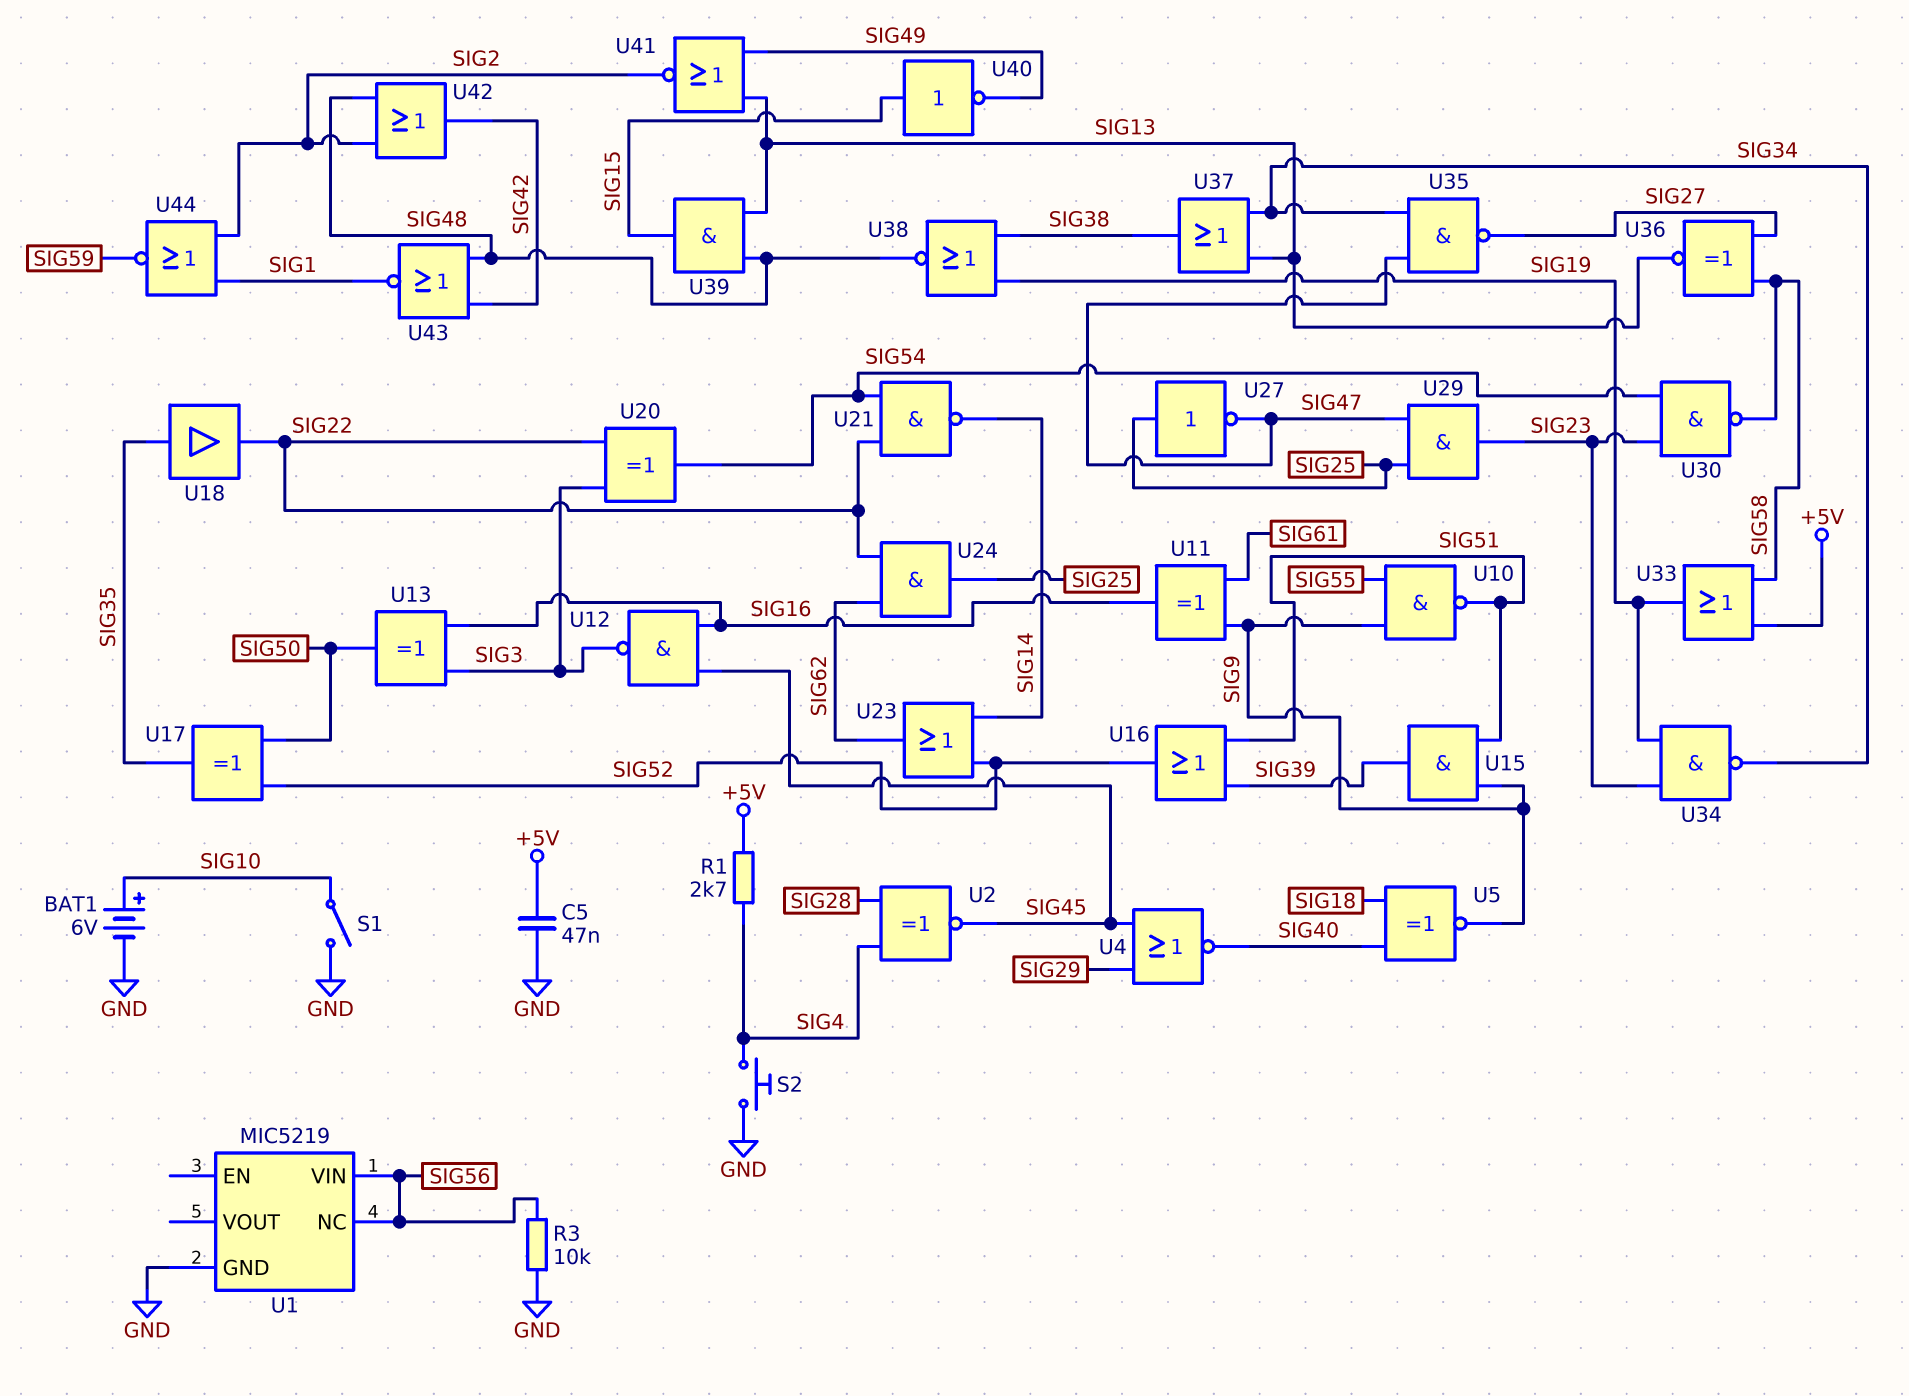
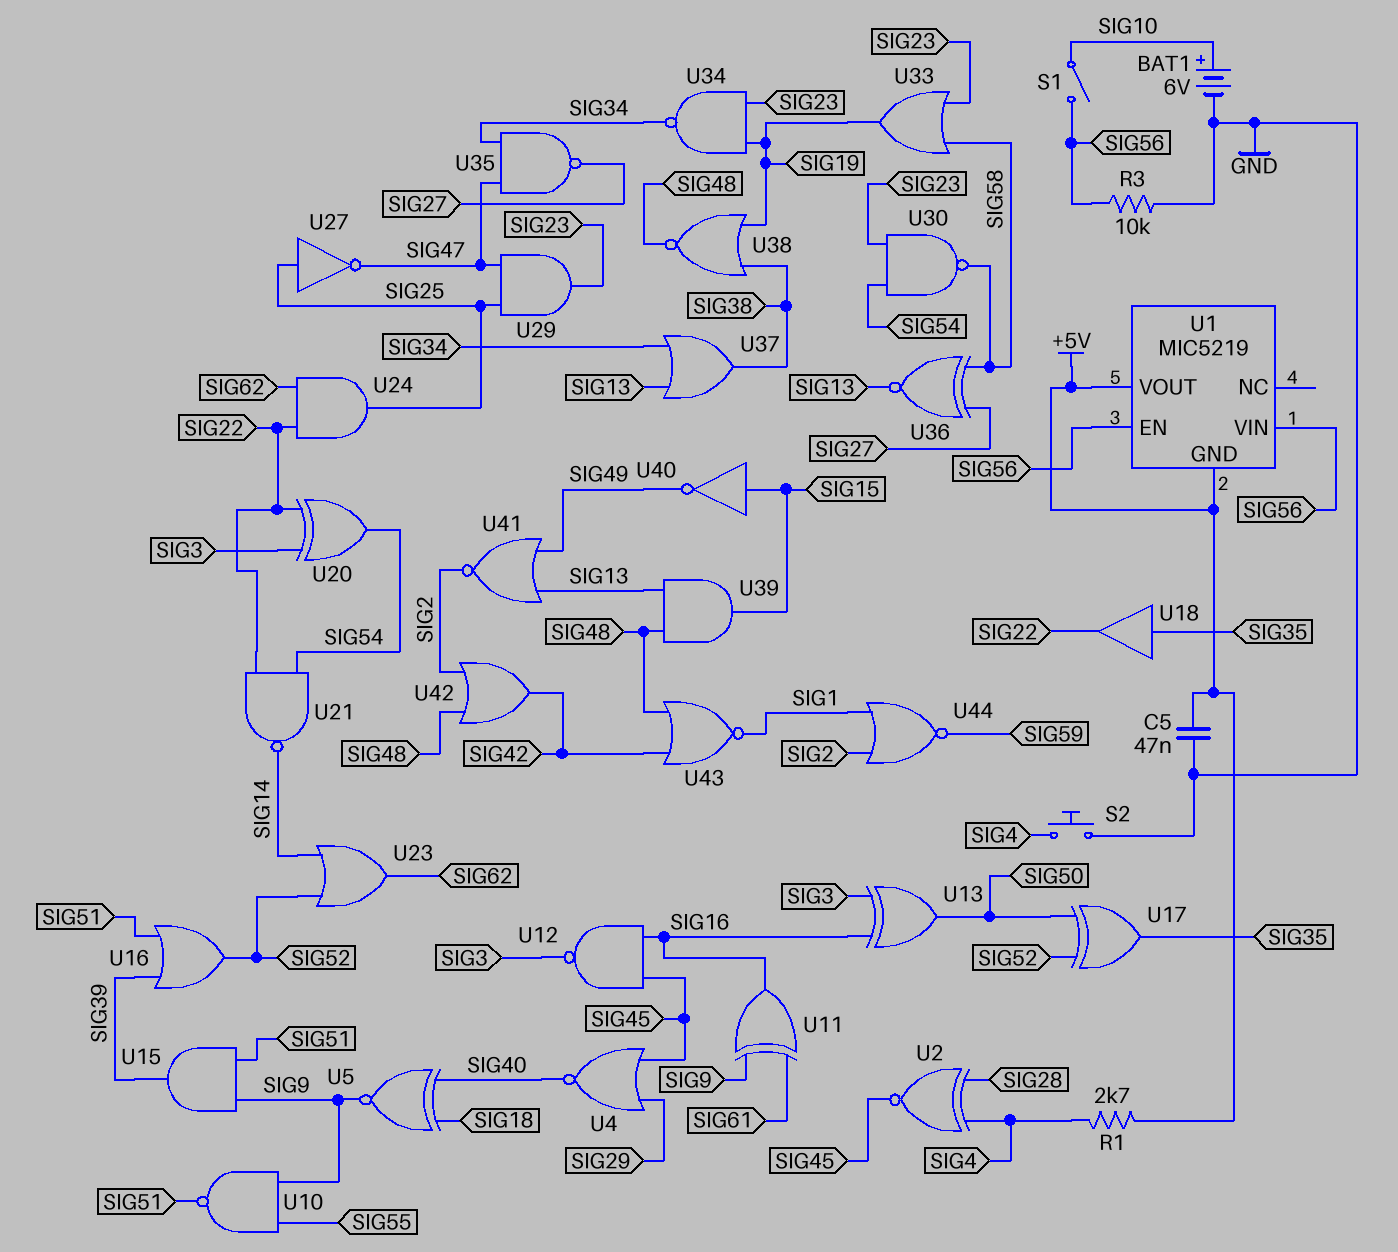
S1: switch (GND, SIG10) -> switch (SIG10, SIG56)
U1 pin EN: none -> SIG56
U1 pin GND: GND -> +5V
U1 pin NC: SIG56 -> none
U1 pin VOUT: none -> +5V
U33: OR (in +5V, in SIG58, out SIG19) -> OR (in SIG23, in SIG58, out SIG19)

